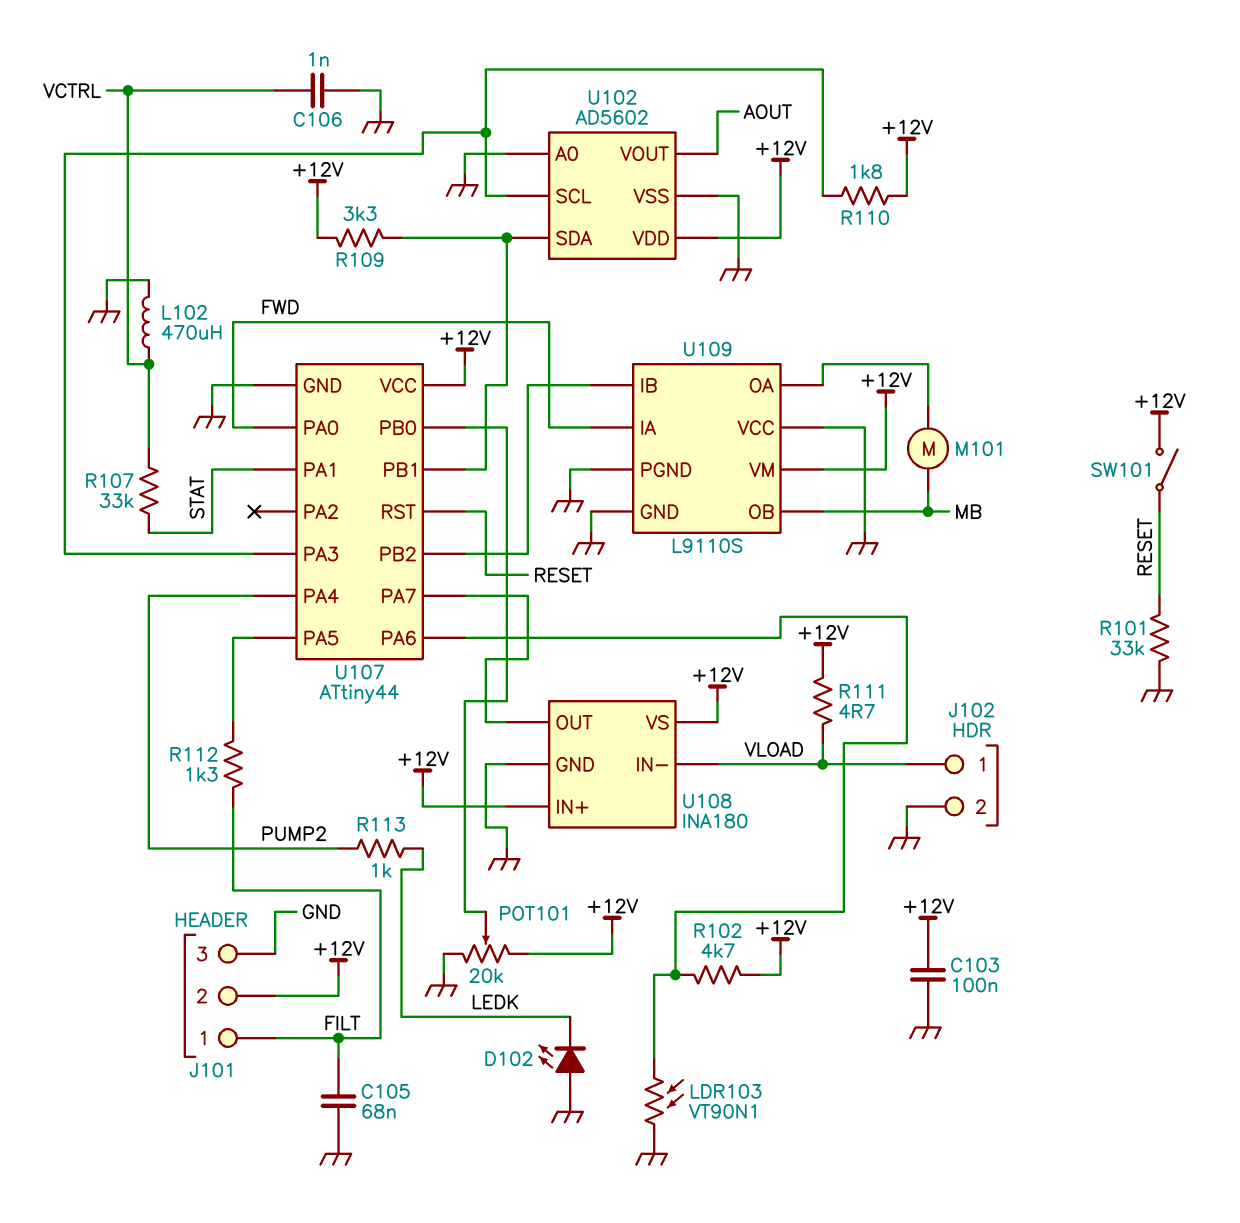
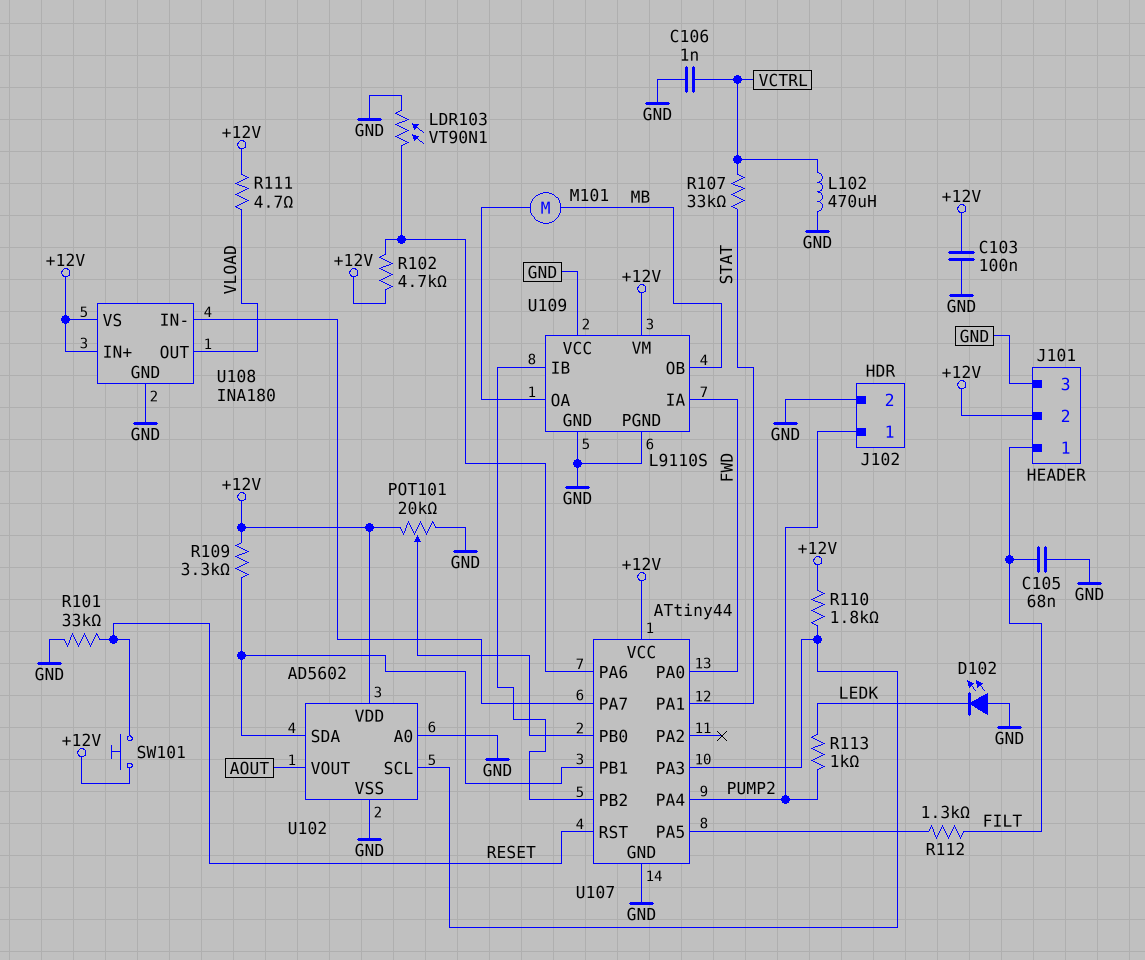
J102 pin 1: VLOAD -> PUMP2
SW101: switch (+12V, RESET) -> button (+12V, RESET)
U108 pin IN-: VLOAD -> U107/PA7
U108 pin OUT: U107/PA7 -> VLOAD

